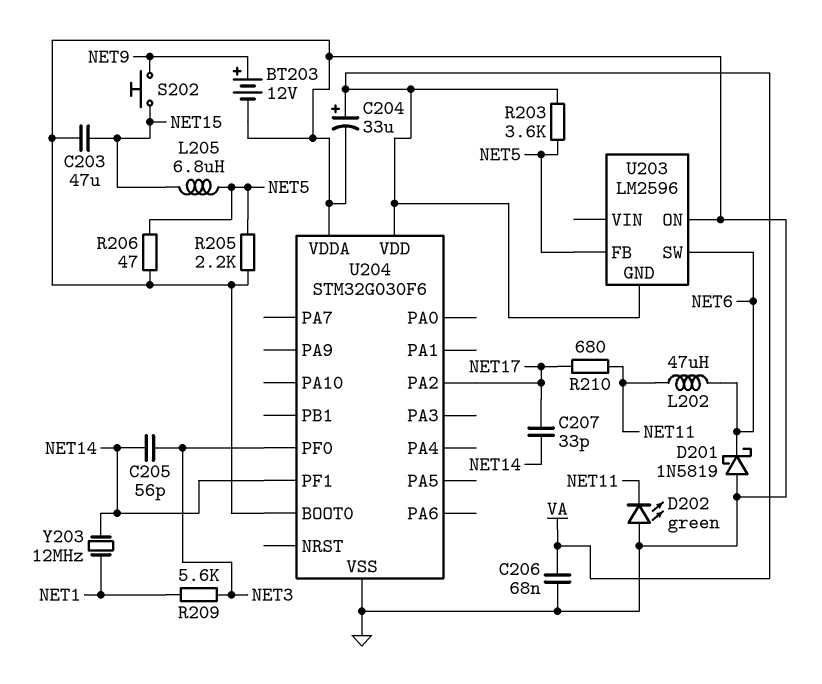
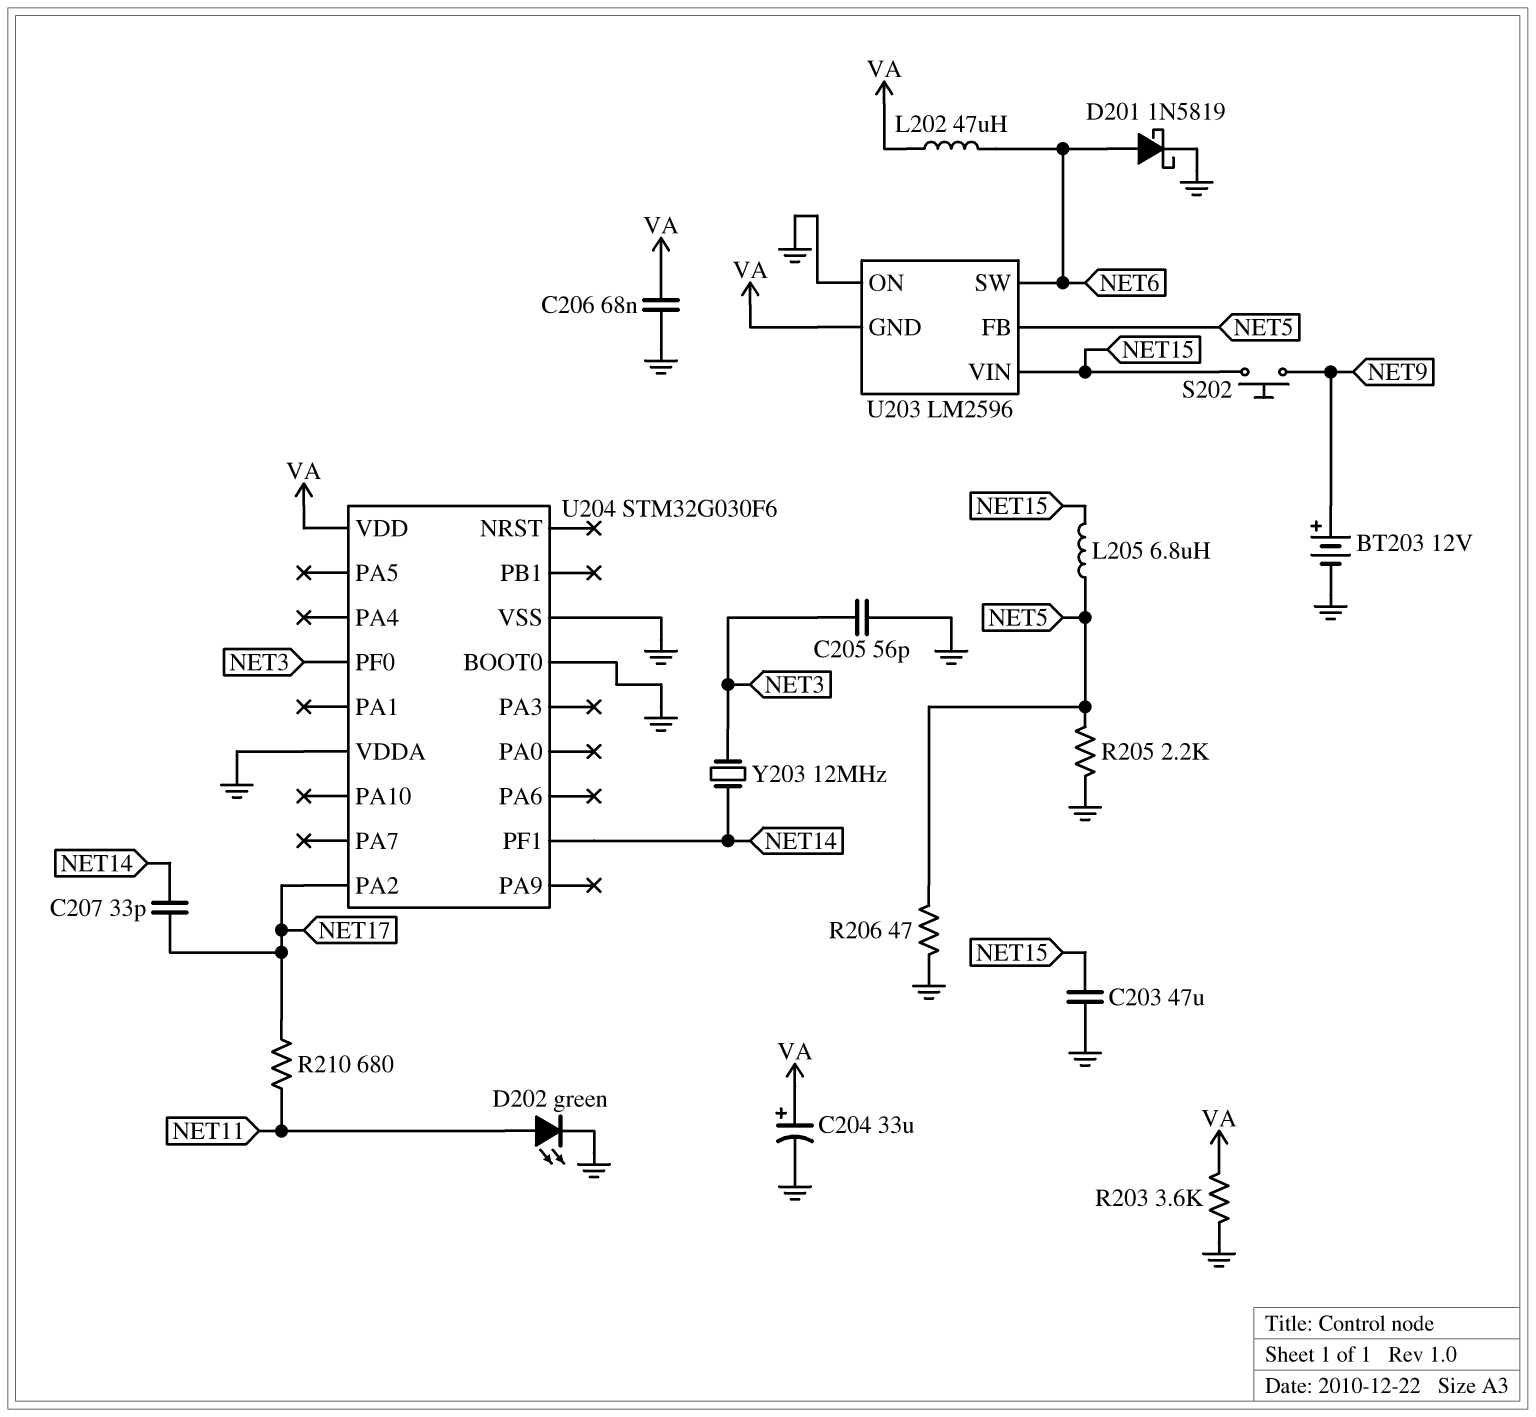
C205: 56pF (NET3, NET14) -> 56pF (GND, NET3)
D201: schottky 1N5819 (A GND, K NET6) -> schottky 1N5819 (A NET6, K GND)
D202: LED green (A GND, K NET11) -> LED green (A NET11, K GND)
L202: 47uH (NET6, NET11) -> 47uH (NET6, VA)
R203: 3.6k (NET5, VA) -> 3.6k (GND, VA)
R209: 5.6k (NET1, NET3) -> none
U203 pin VIN: none -> NET15
Y203: 12MHz (NET1, NET14) -> 12MHz (NET3, NET14)

